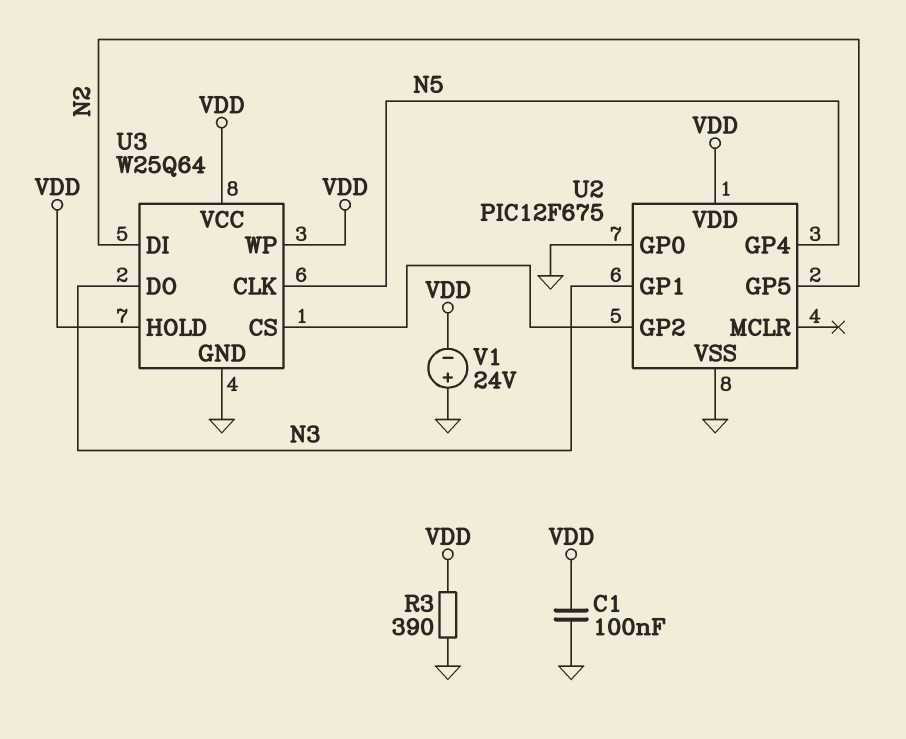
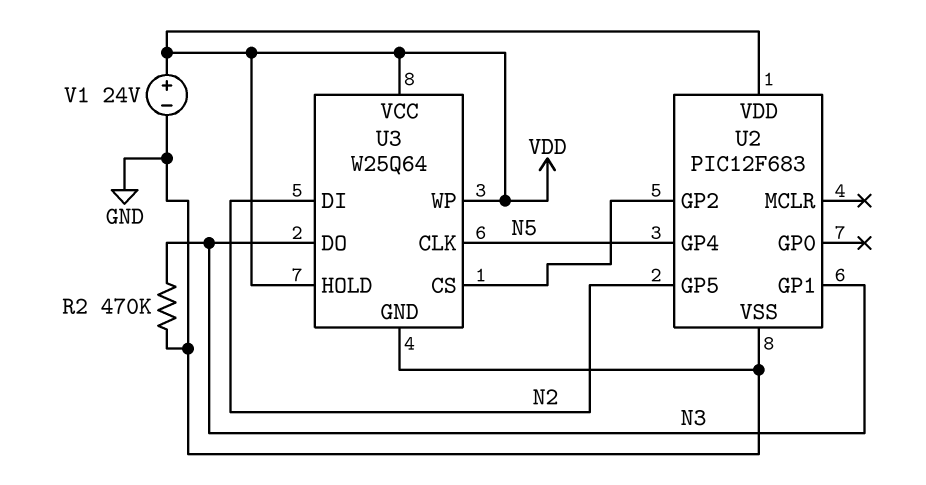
C1: 100nF (GND, VDD) -> none
R2: none -> 470k (GND, N3)
R3: 390 (GND, VDD) -> none
U2: PIC12F675 -> PIC12F683
U2 pin GP0: GND -> none
V1: 24V (plus GND, minus VDD) -> 24V (plus VDD, minus GND)

